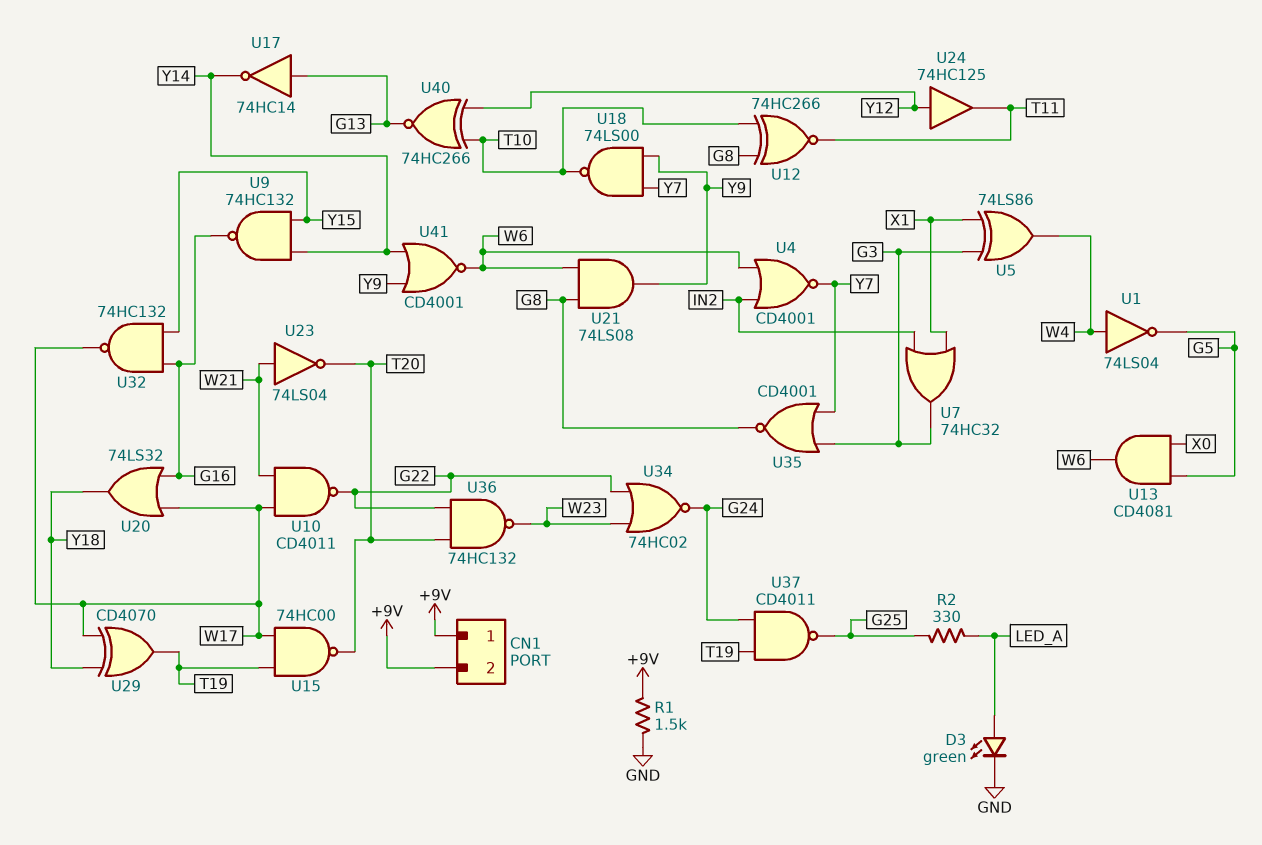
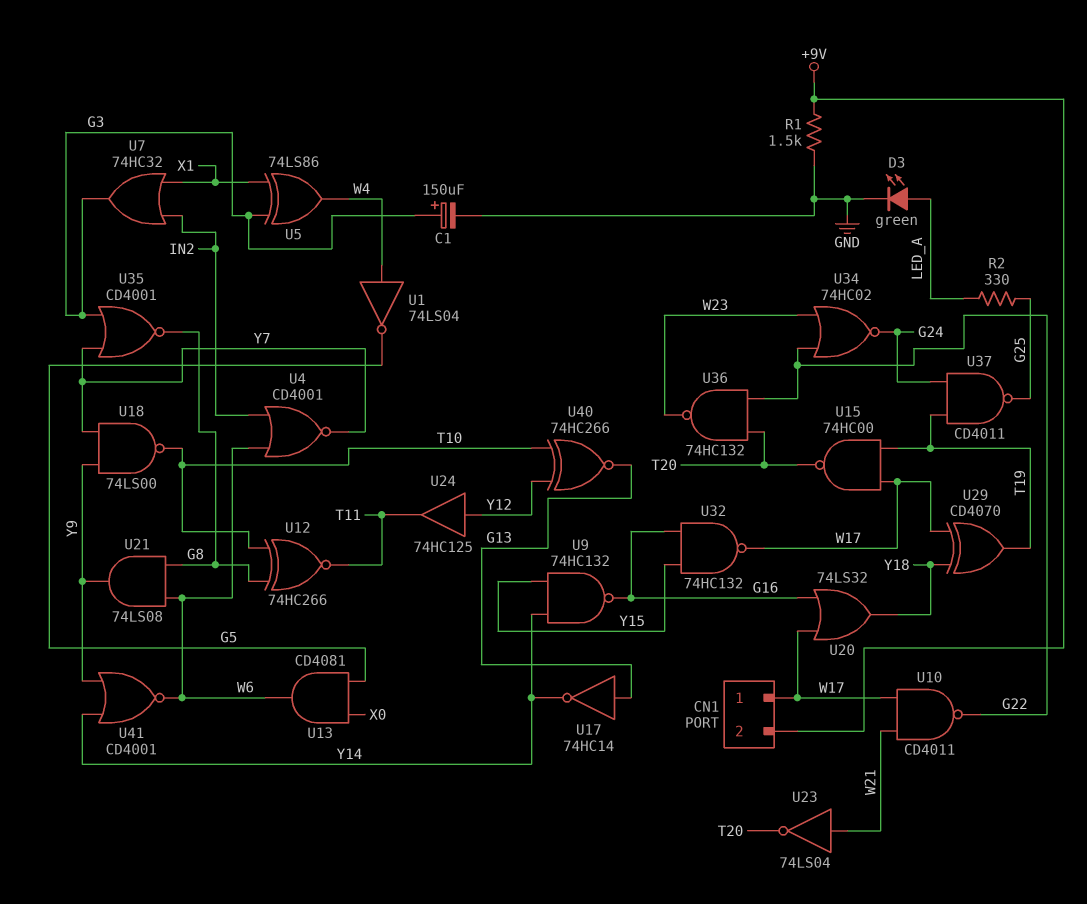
C1: none -> 150uF (plus G3, minus GND)
CN1 pin 1: +9V -> W17

